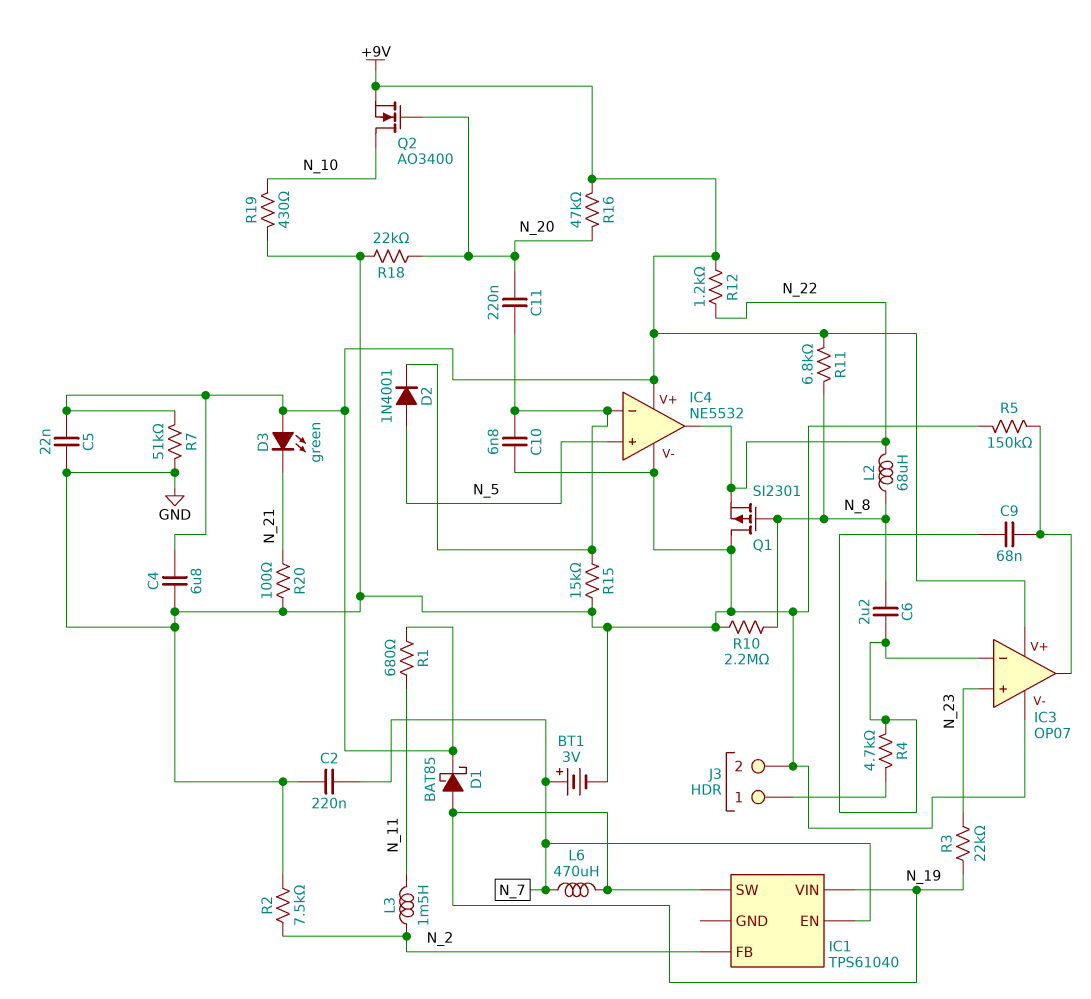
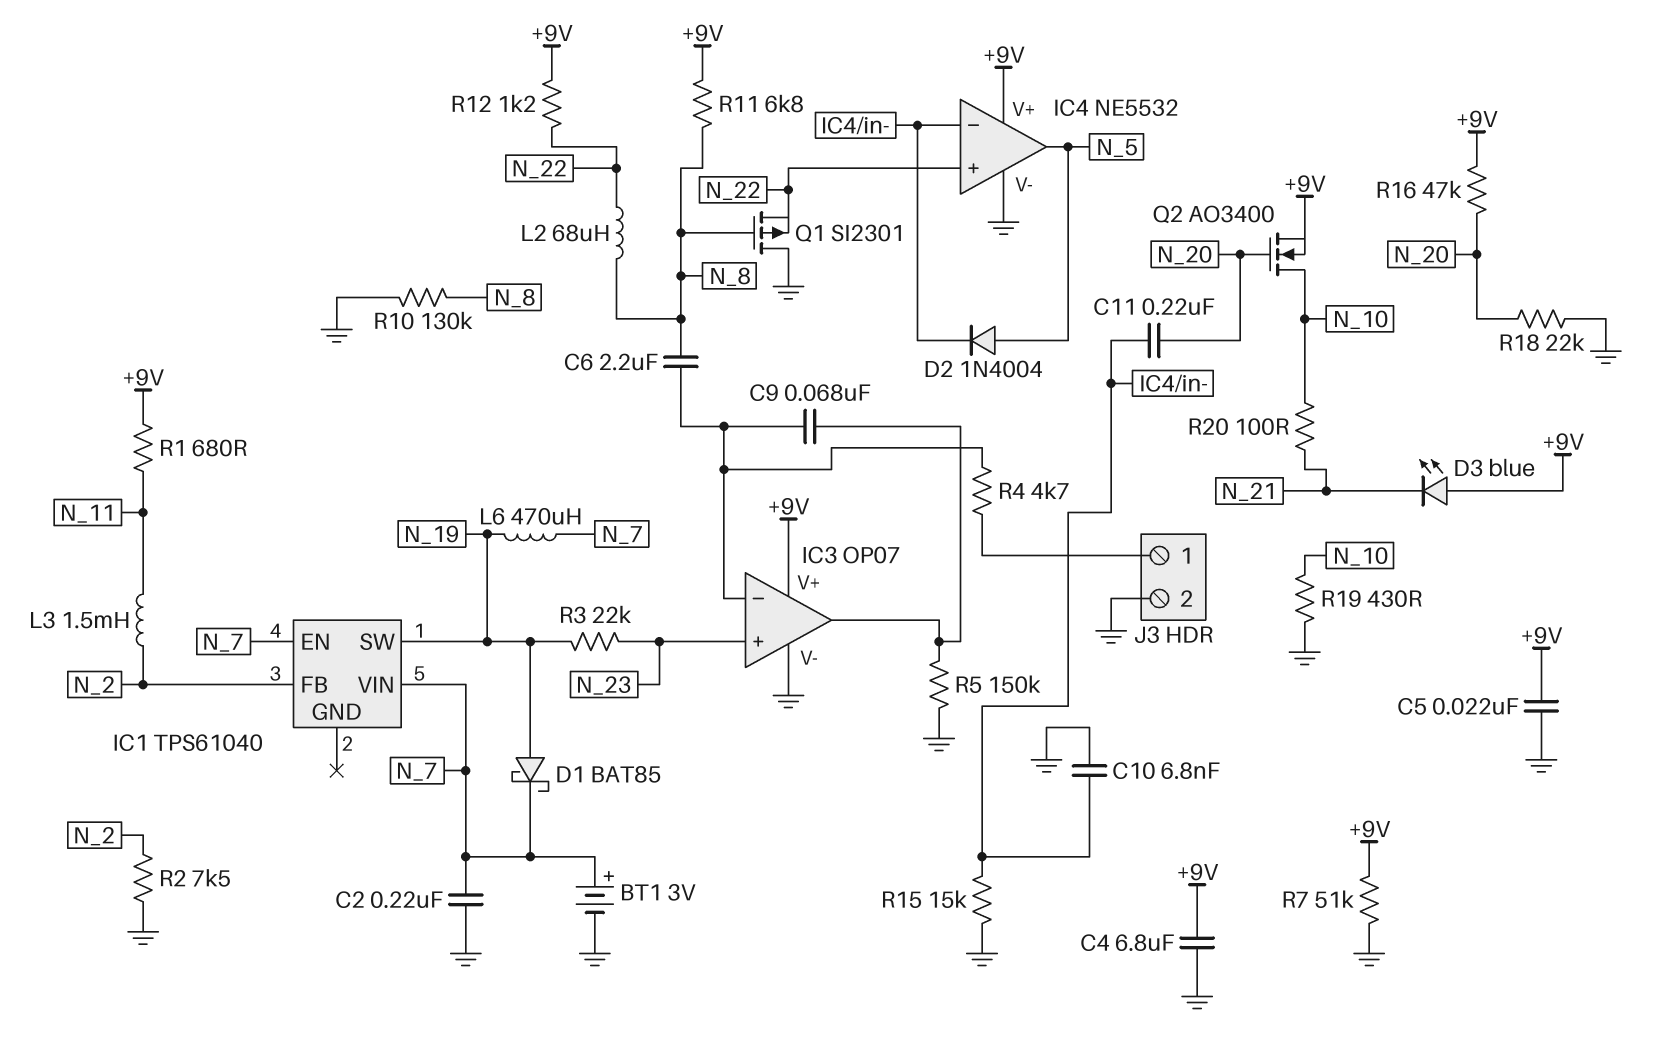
D1: schottky BAT85 (A N_19, K +9V) -> schottky BAT85 (A N_19, K N_7)
D2: diode 1N4001 (A N_5, K IC4/in-) -> diode 1N4004 (A N_5, K IC4/in-)
D3: LED green (A +9V, K N_21) -> LED blue (A +9V, K N_21)
IC1 pin VIN: N_19 -> N_7
IC4 pin in+: N_5 -> N_22
IC4 pin out: N_22 -> N_5
R10: 2.2M (GND, N_8) -> 130k (GND, N_8)
R20: 100 (GND, N_21) -> 100 (N_10, N_21)

